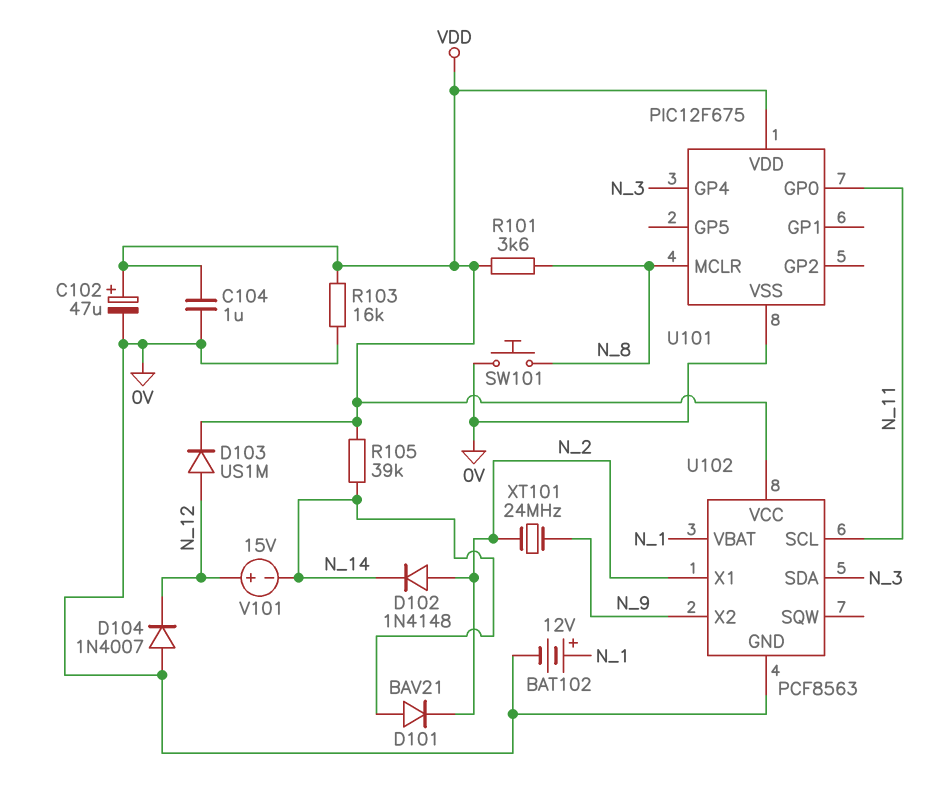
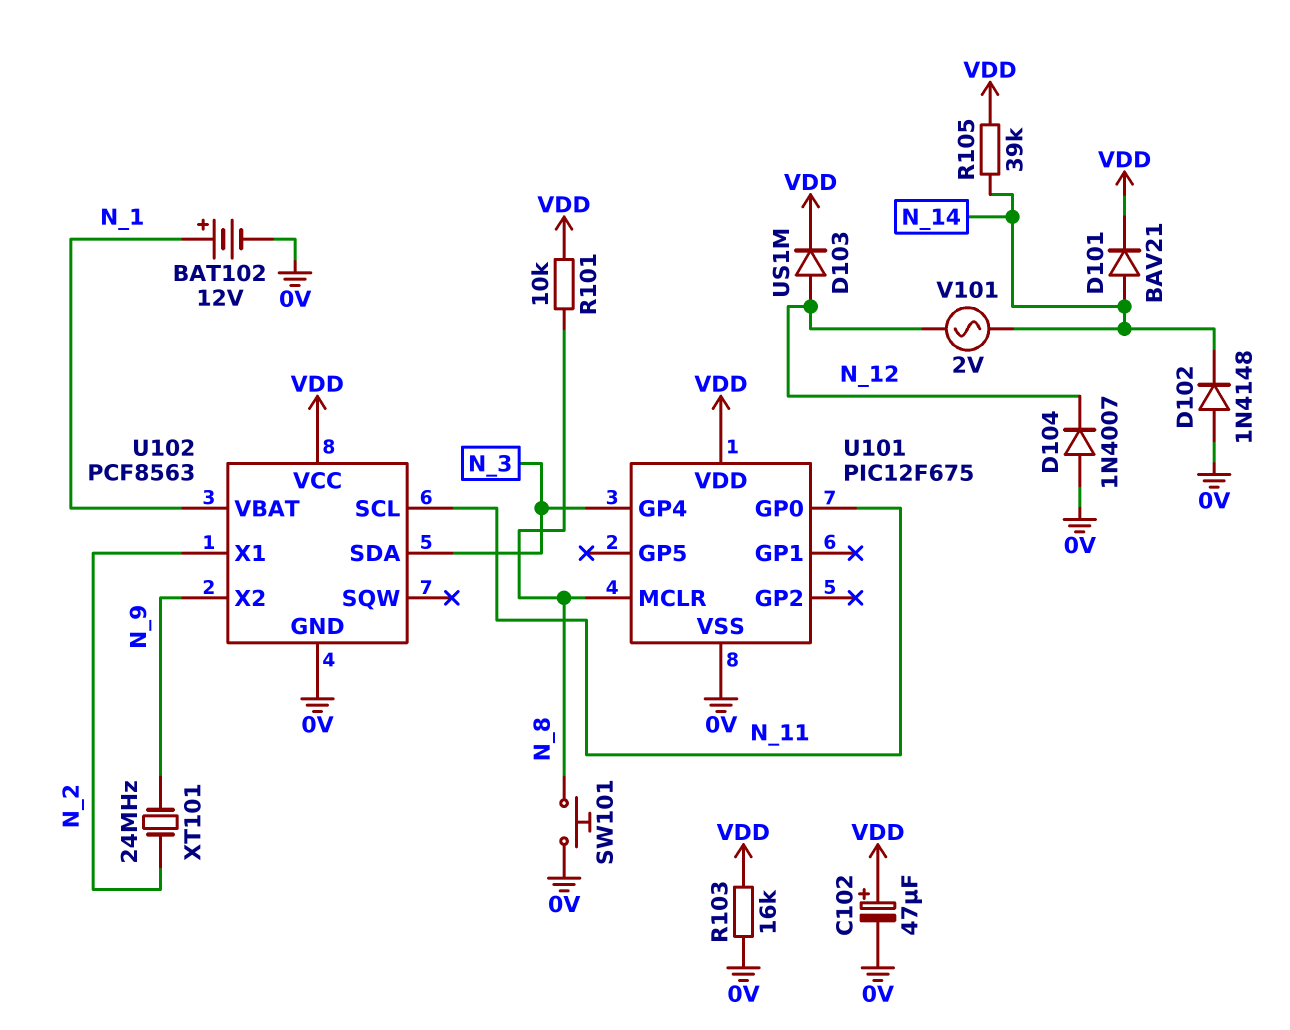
C104: 1uF (0V, VDD) -> none
D101: diode BAV21 (A N_14, K N_2) -> diode BAV21 (A N_14, K VDD)
D102: diode 1N4148 (A N_2, K N_14) -> diode 1N4148 (A 0V, K N_14)
R101: 3.6k (N_8, VDD) -> 10k (N_8, VDD)
V101: 15V (plus N_12, minus N_14) -> AC 2V (N_12, N_14)

